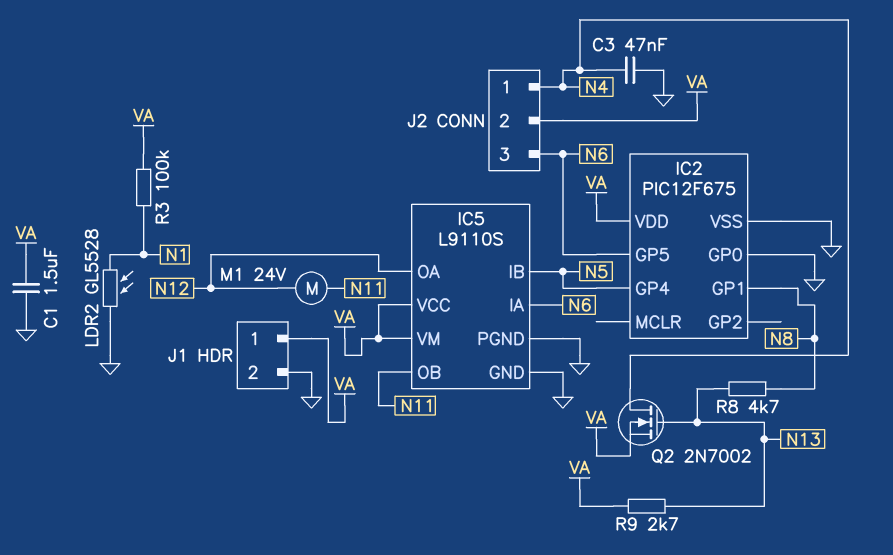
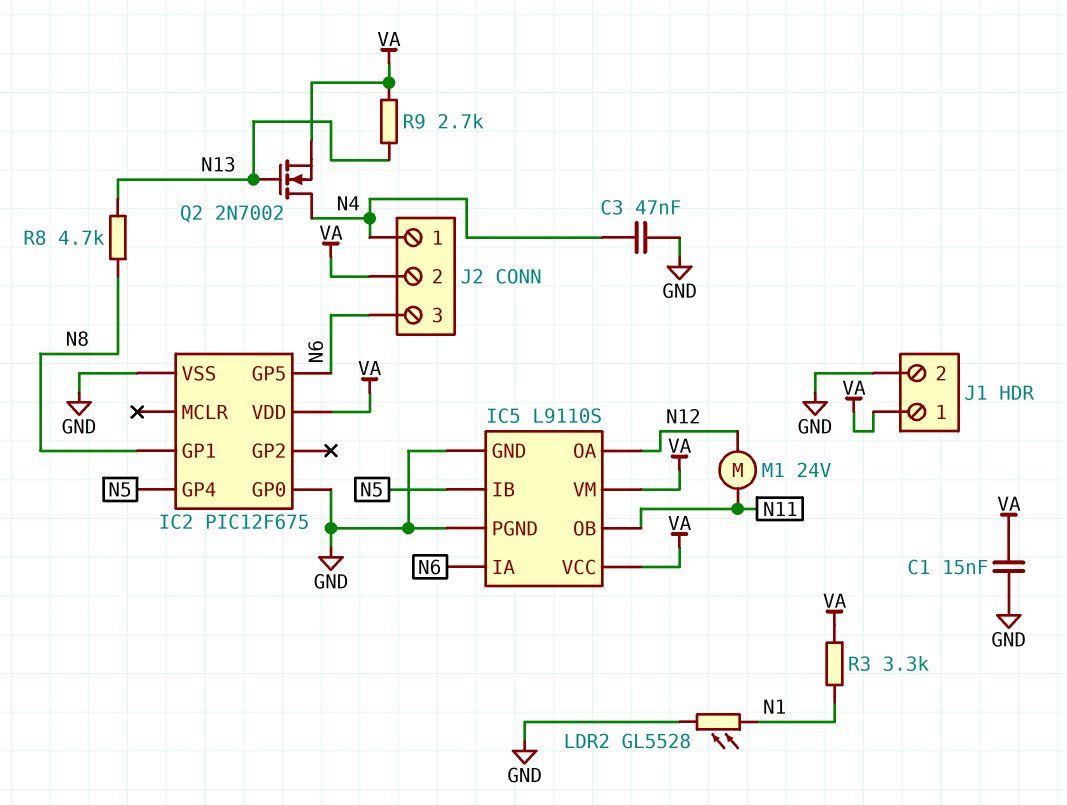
C1: 1.5uF (GND, VA) -> 15nF (GND, VA)
R3: 100k (N1, VA) -> 3.3k (N1, VA)

